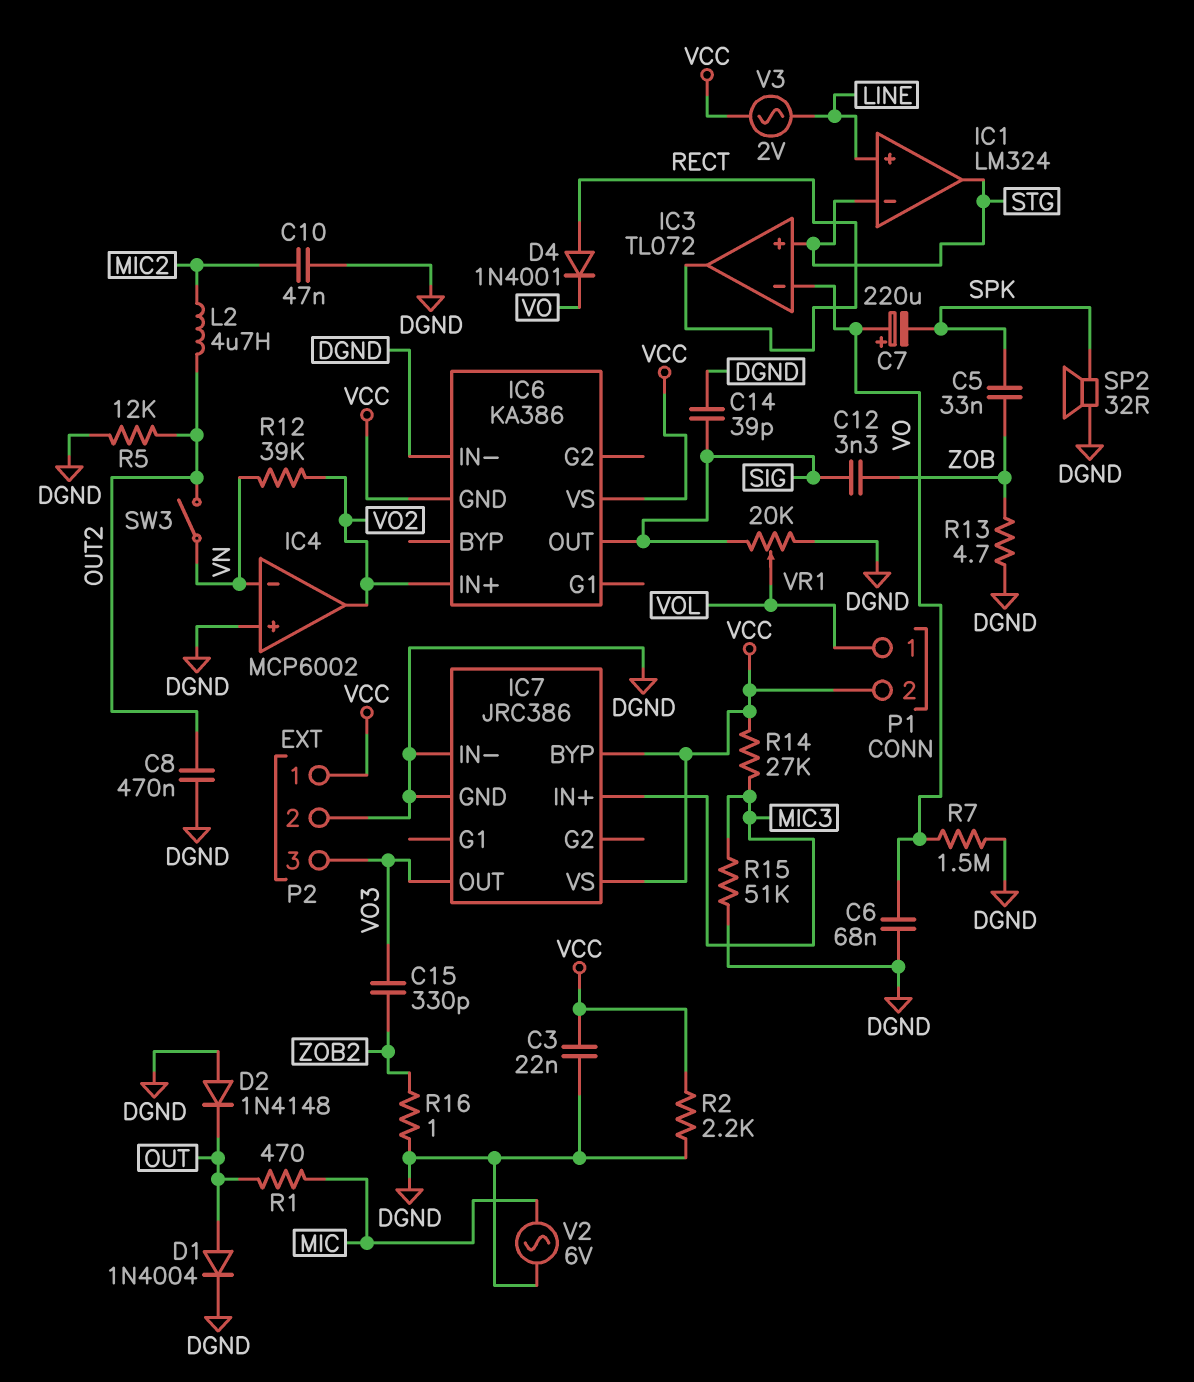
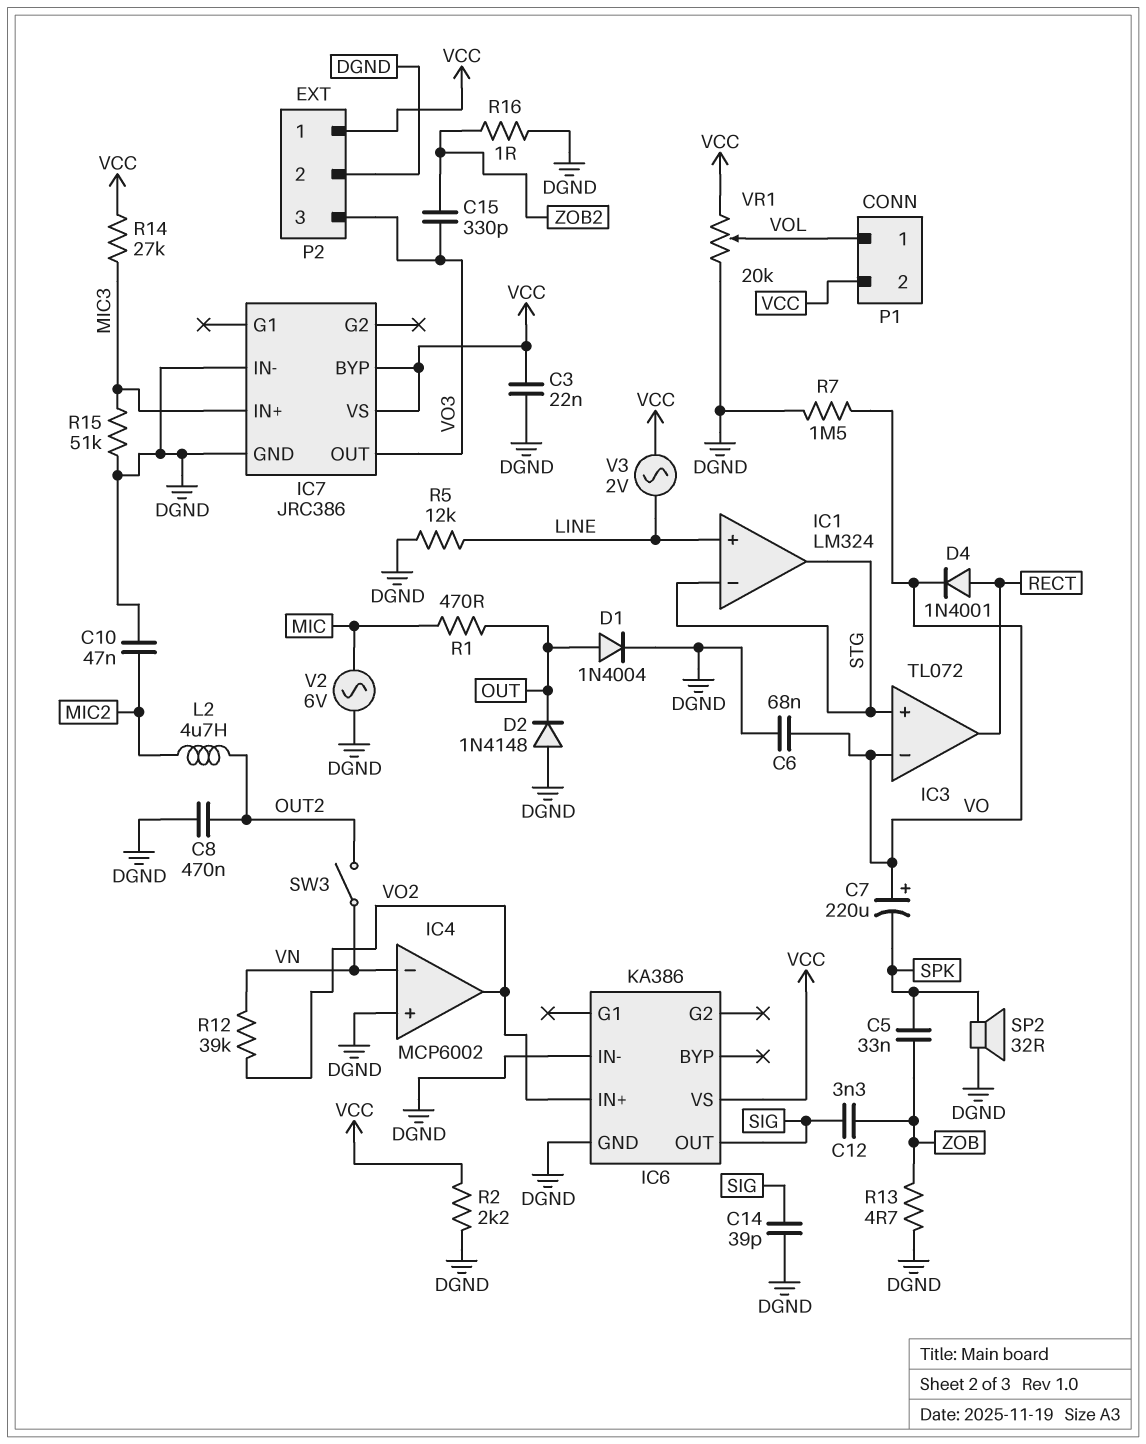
IC6 pin GND: VCC -> DGND
R5: 12k (DGND, OUT2) -> 12k (DGND, LINE)
VR1: 20k (DGND, SIG, wiper VOL) -> 20k (DGND, VCC, wiper VOL)

